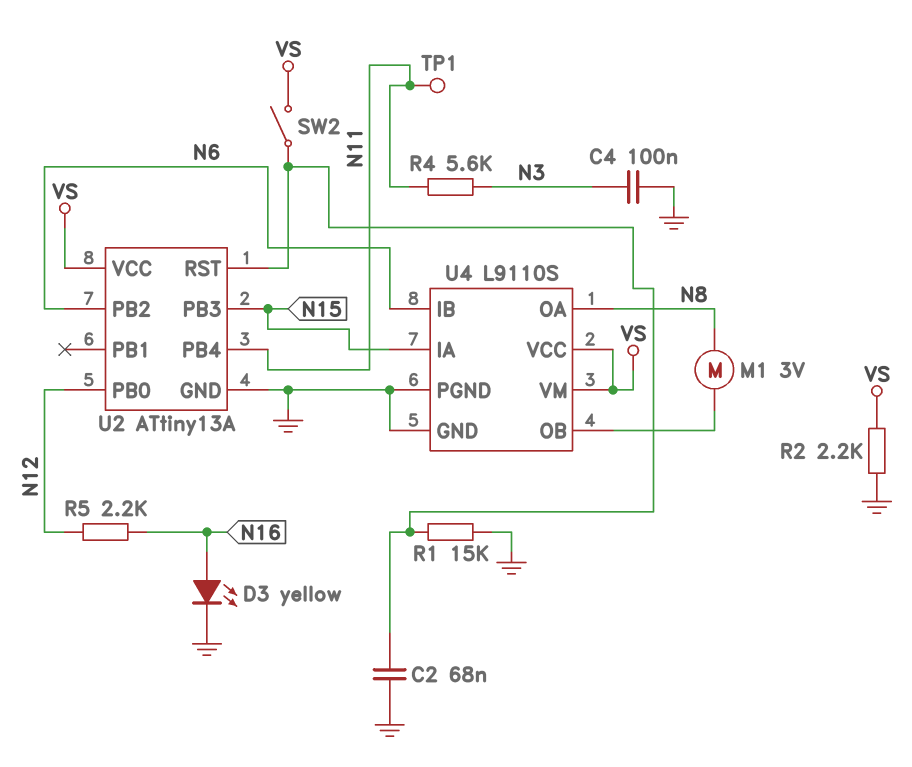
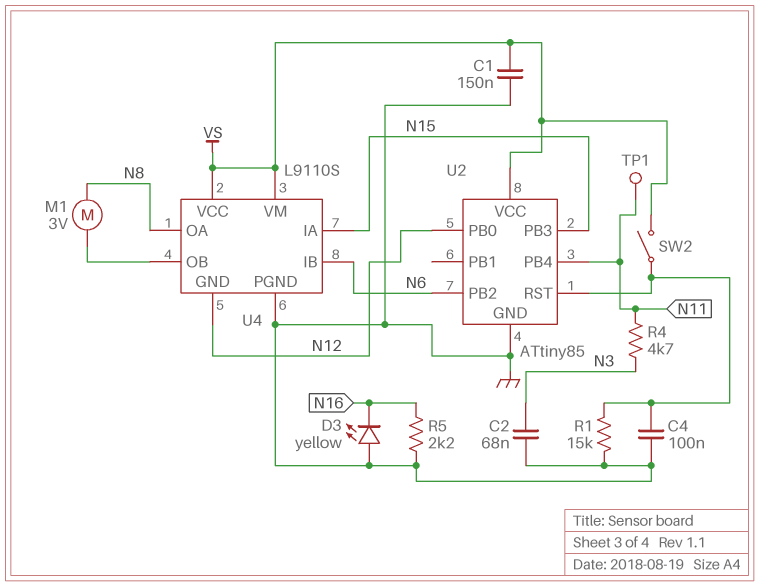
C1: none -> 150nF (GND, VS)
C2: 68nF (GND, U2/RST) -> 68nF (GND, N3)
C4: 100nF (GND, N3) -> 100nF (GND, U2/RST)
D3: LED yellow (A N16, K GND) -> LED yellow (A GND, K N16)
R2: 2.2k (GND, VS) -> none
R4: 5.6k (N3, N11) -> 4.7k (N3, N11)
R5: 2.2k (N12, N16) -> 2.2k (GND, N16)
U2: ATtiny13A -> ATtiny85
U4 pin GND: GND -> N12

